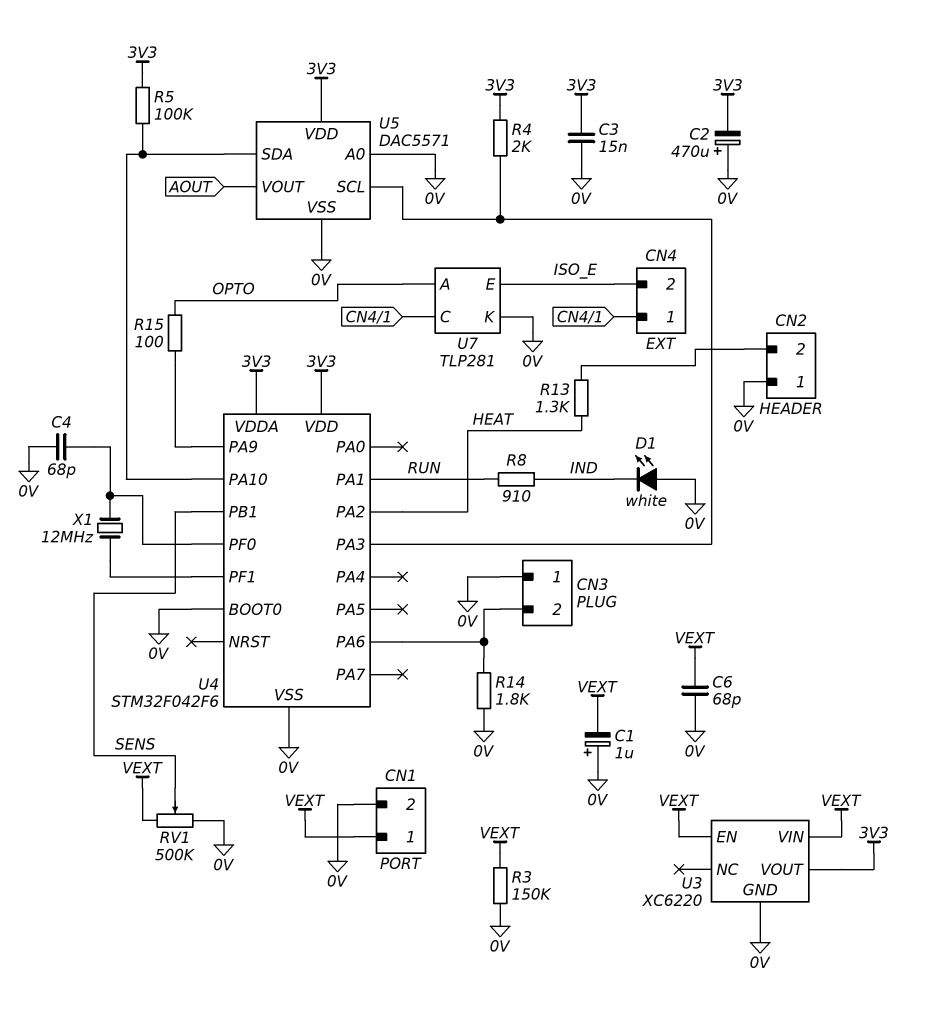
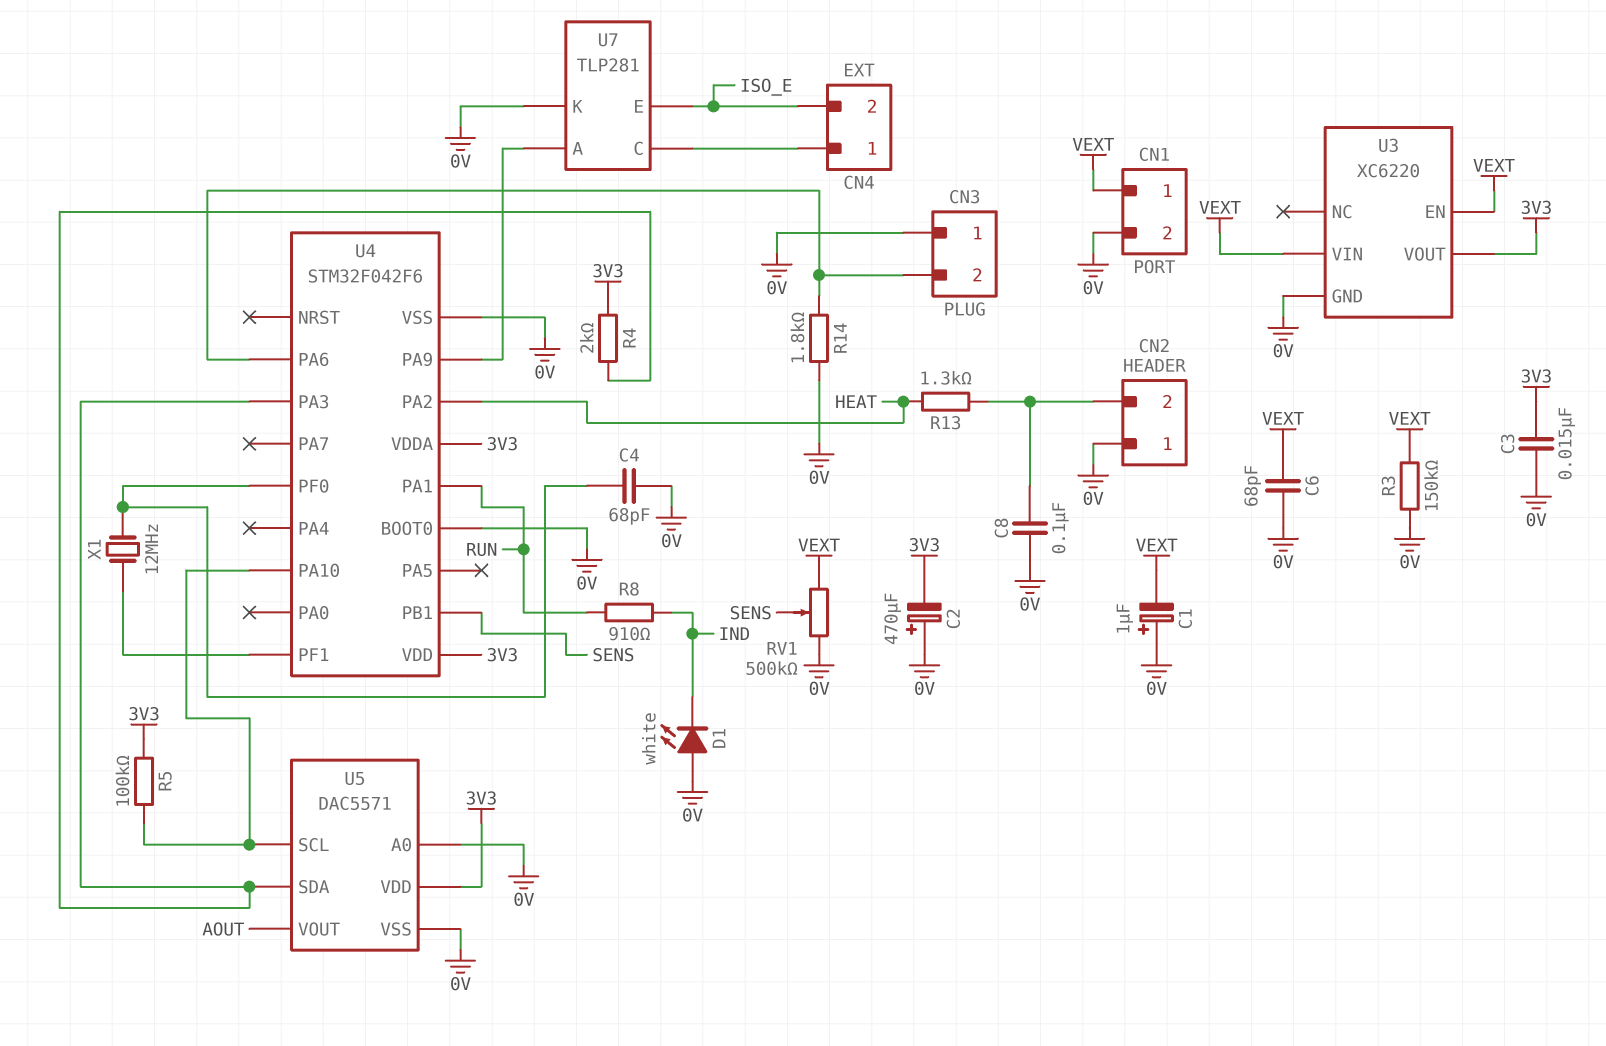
C8: none -> 100nF (0V, CN2/2)
R15: 100 (OPTO, U4/PA9) -> none
U5 pin SCL: U4/PA3 -> U4/PA10
U5 pin SDA: U4/PA10 -> U4/PA3
U7 pin A: OPTO -> U4/PA9

